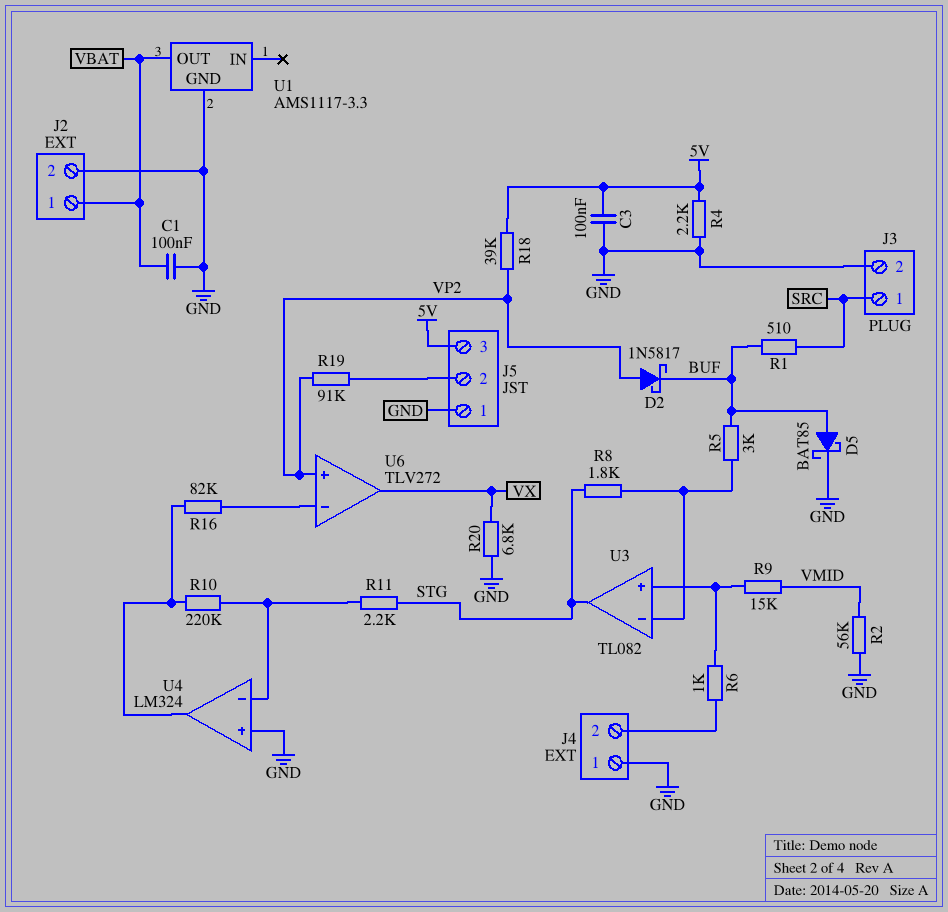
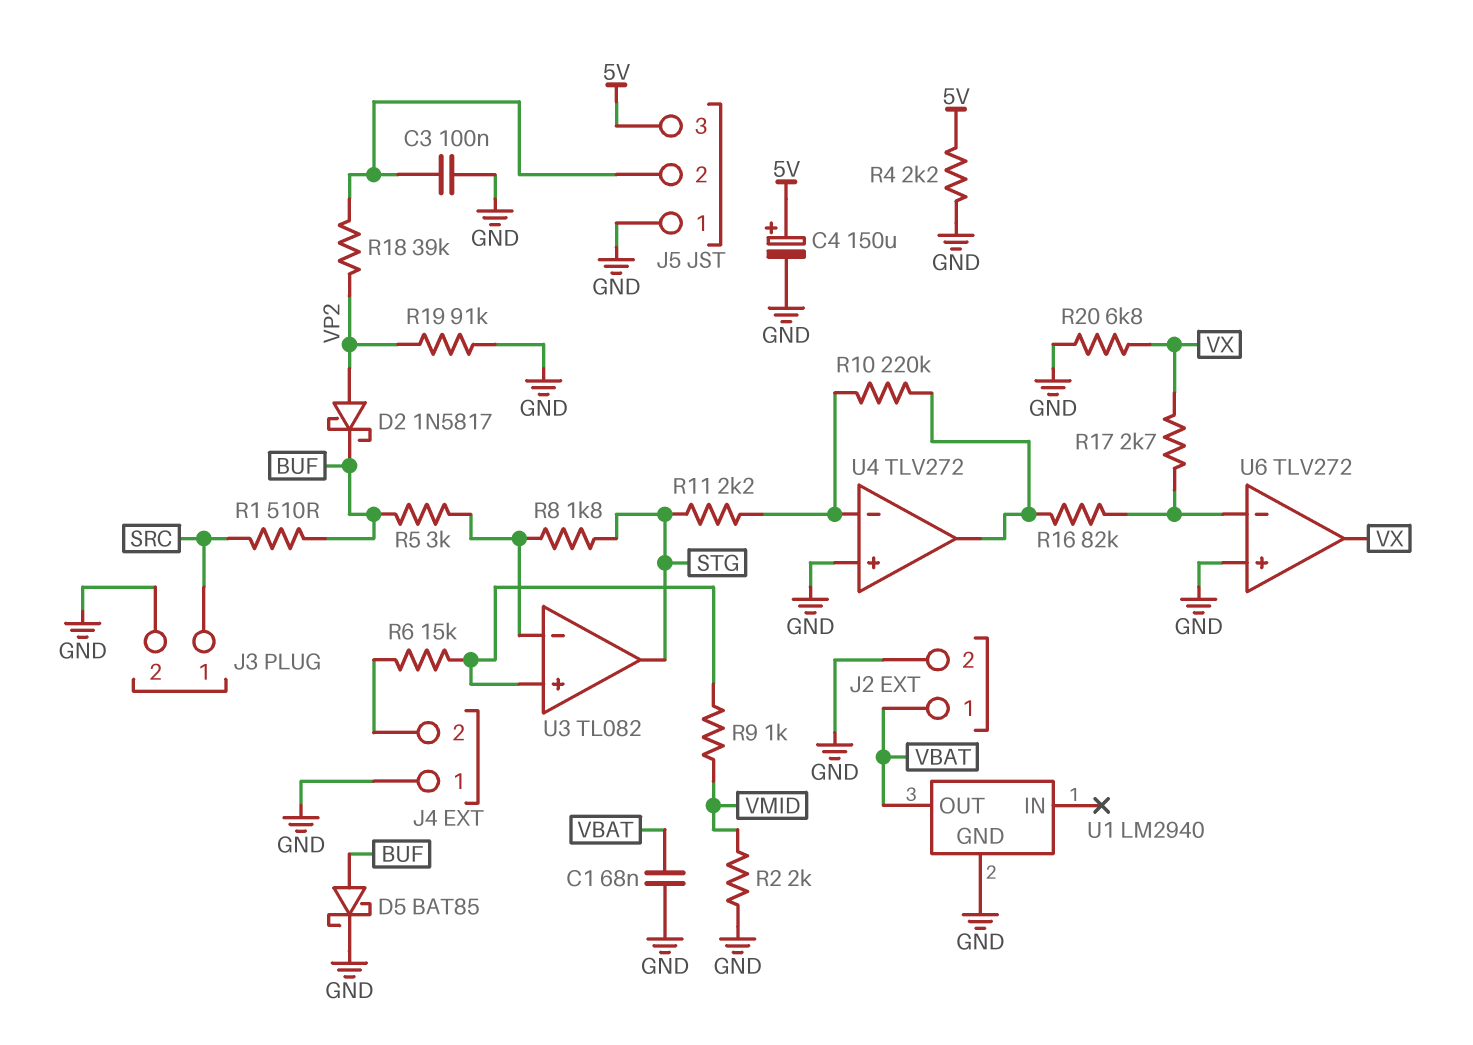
C1: 100nF (GND, VBAT) -> 68nF (GND, VBAT)
C3: 100nF (5V, GND) -> 100nF (GND, J5/2)
C4: none -> 150uF (plus 5V, minus GND)
R2: 56k (GND, VMID) -> 2k (GND, VMID)
R6: 1k (J4/2, U3/in+) -> 15k (J4/2, U3/in+)
R9: 15k (U3/in+, VMID) -> 1k (U3/in+, VMID)
R17: none -> 2.7k (U6/in-, VX)
R18: 39k (5V, VP2) -> 39k (J5/2, VP2)
R19: 91k (J5/2, VP2) -> 91k (GND, VP2)
U1: AMS1117-3.3 -> LM2940
U4: LM324 -> TLV272
U6 pin in+: VP2 -> GND

